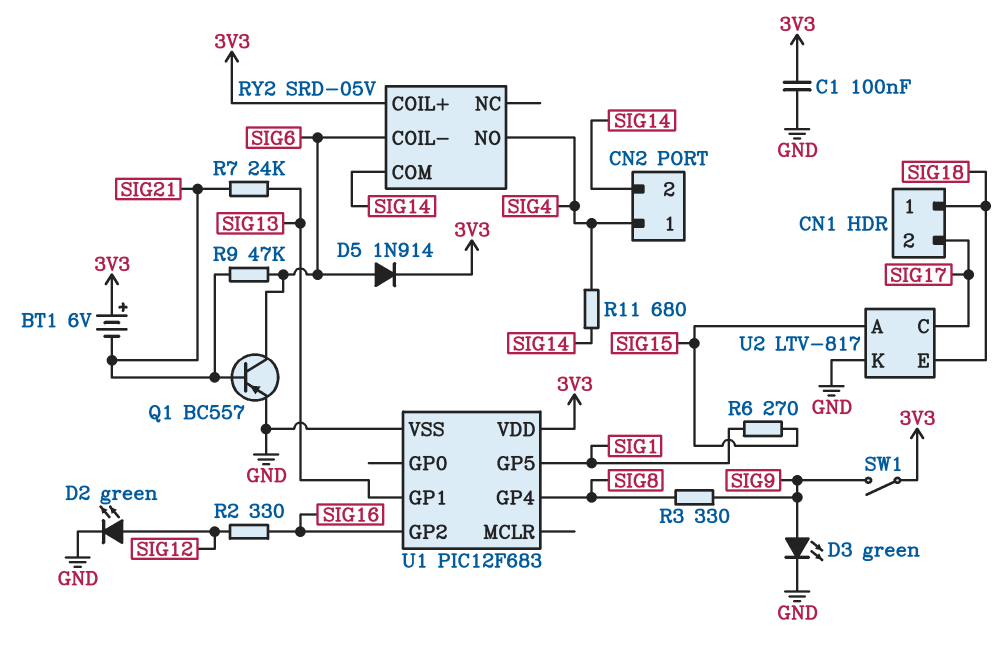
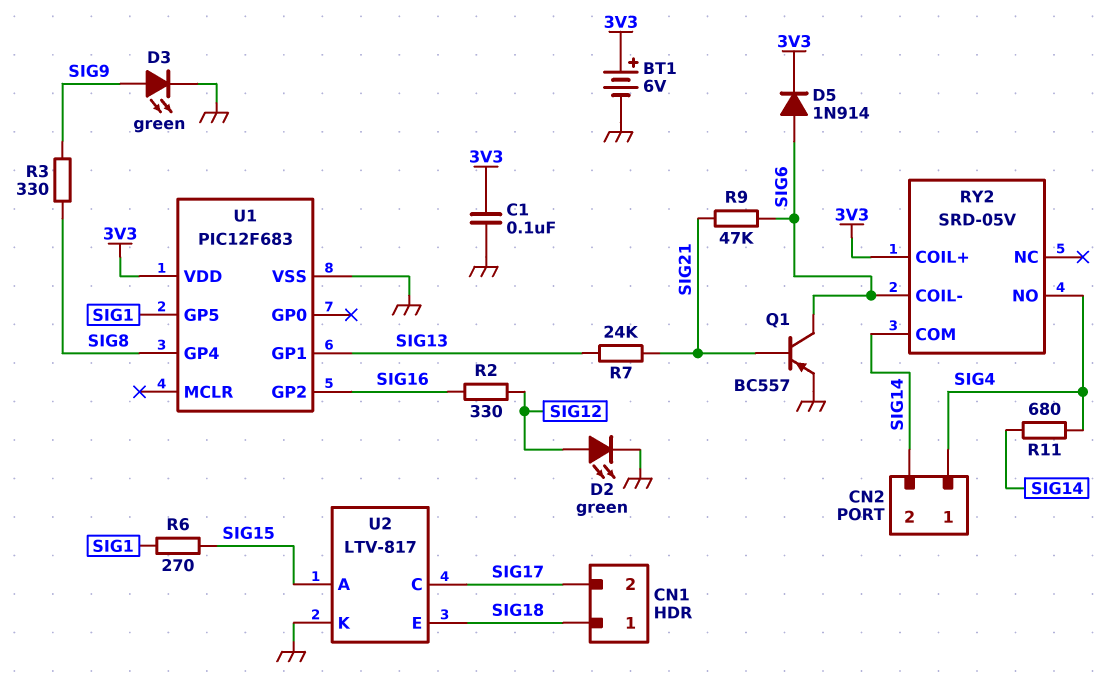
BT1: 6V (plus 3V3, minus SIG21) -> 6V (plus 3V3, minus GND)
SW1: switch (3V3, SIG9) -> none

